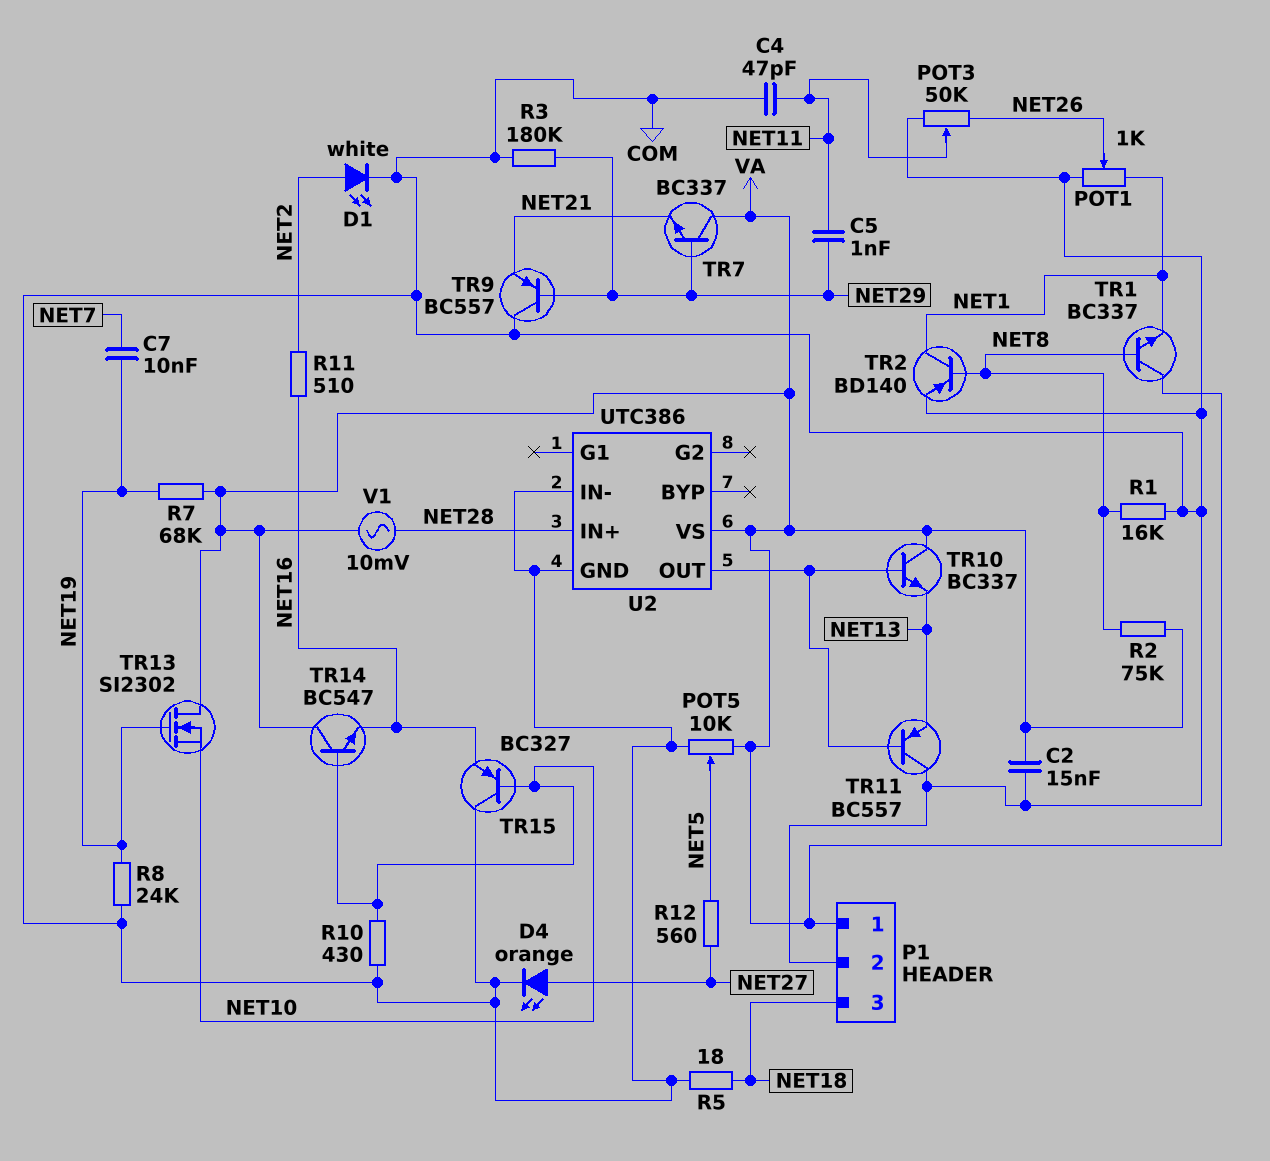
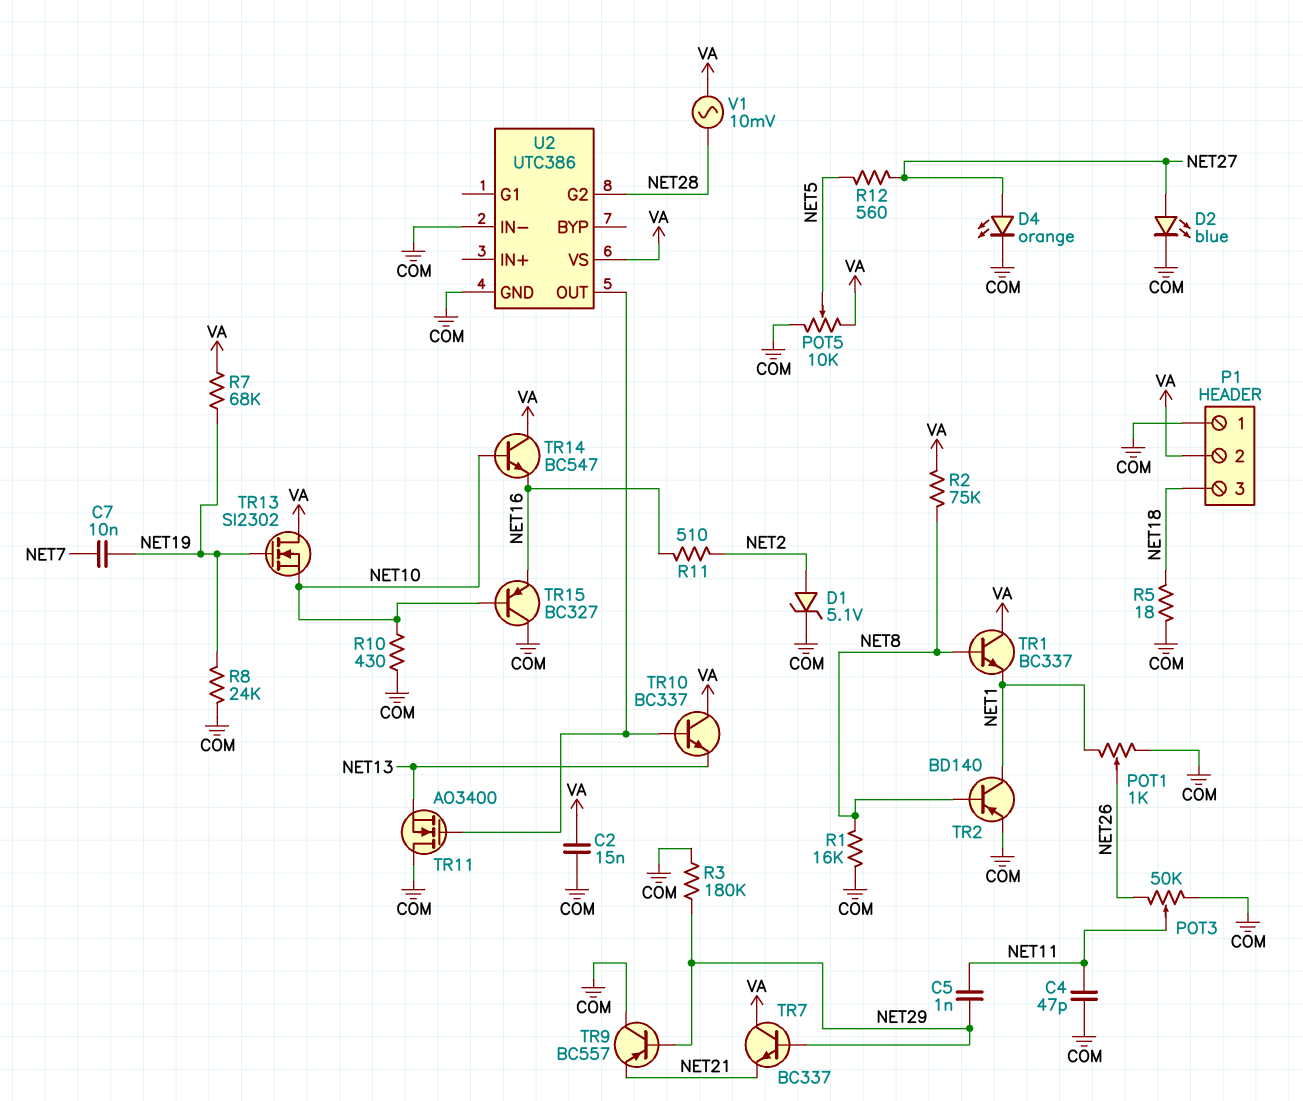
D1: LED white (A NET2, K COM) -> zener 5.1V (A NET2, K COM)
D2: none -> LED blue (A NET27, K COM)
P1 pin 1: VA -> COM
P1 pin 2: COM -> VA
TR11: PNP BC557 (B U2/OUT, C COM, E NET13) -> NMOS AO3400 (G U2/OUT, D COM, S NET13)
U2 pin G2: none -> NET28
U2 pin IN+: NET28 -> none

